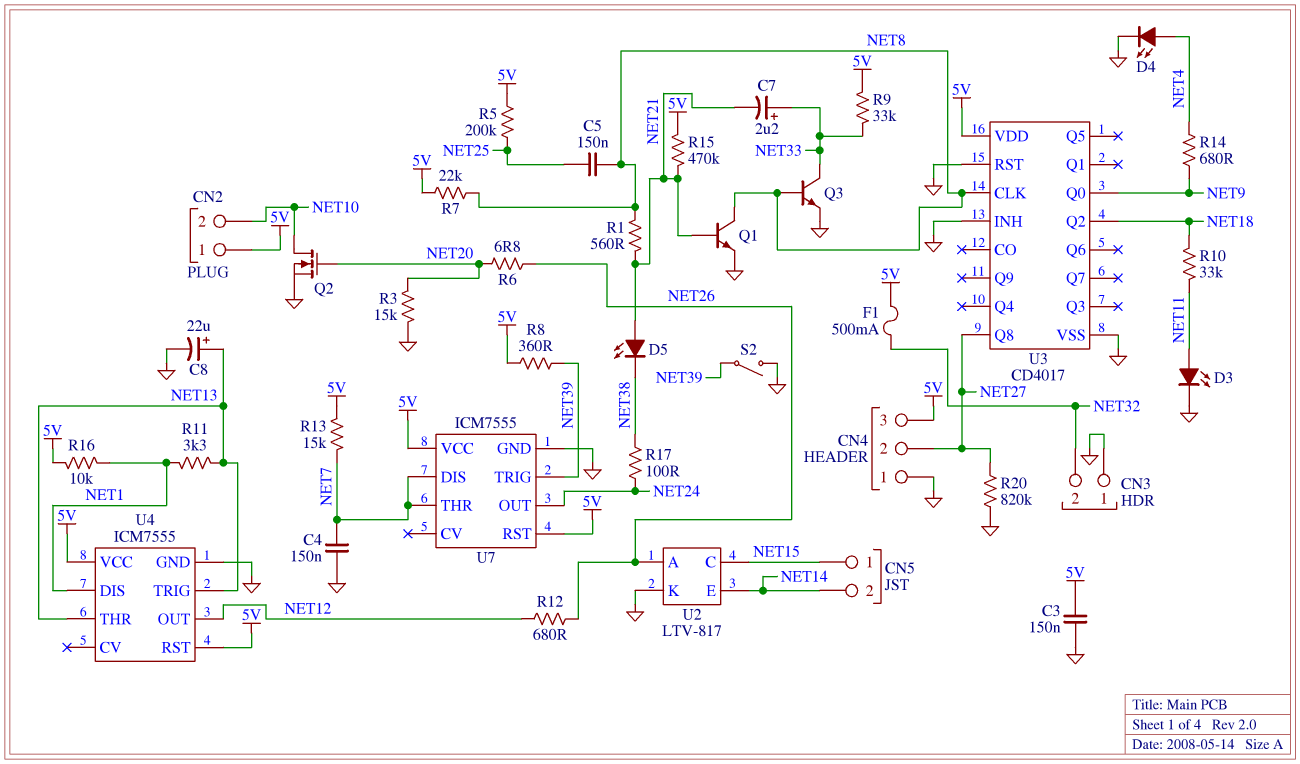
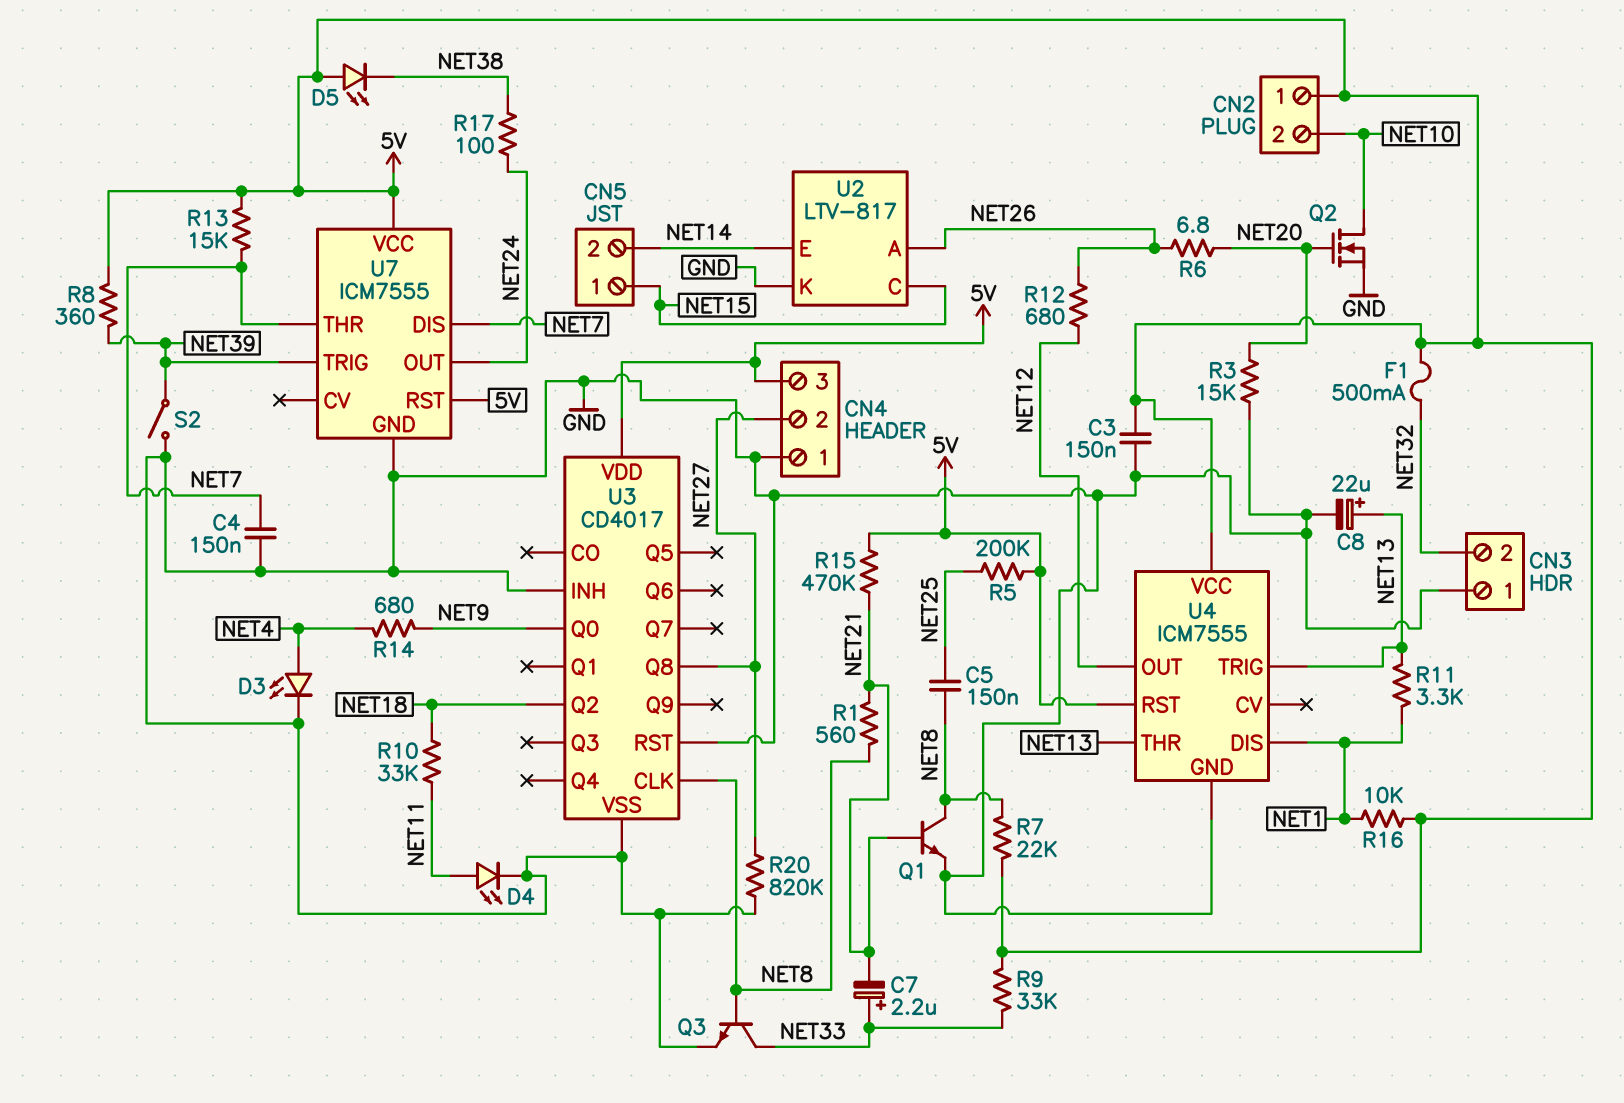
D3: LED (A NET11, K GND) -> LED (A NET4, K GND)
D4: LED (A NET4, K GND) -> LED (A NET11, K GND)
D5: LED (A NET21, K NET38) -> LED (A 5V, K NET38)

